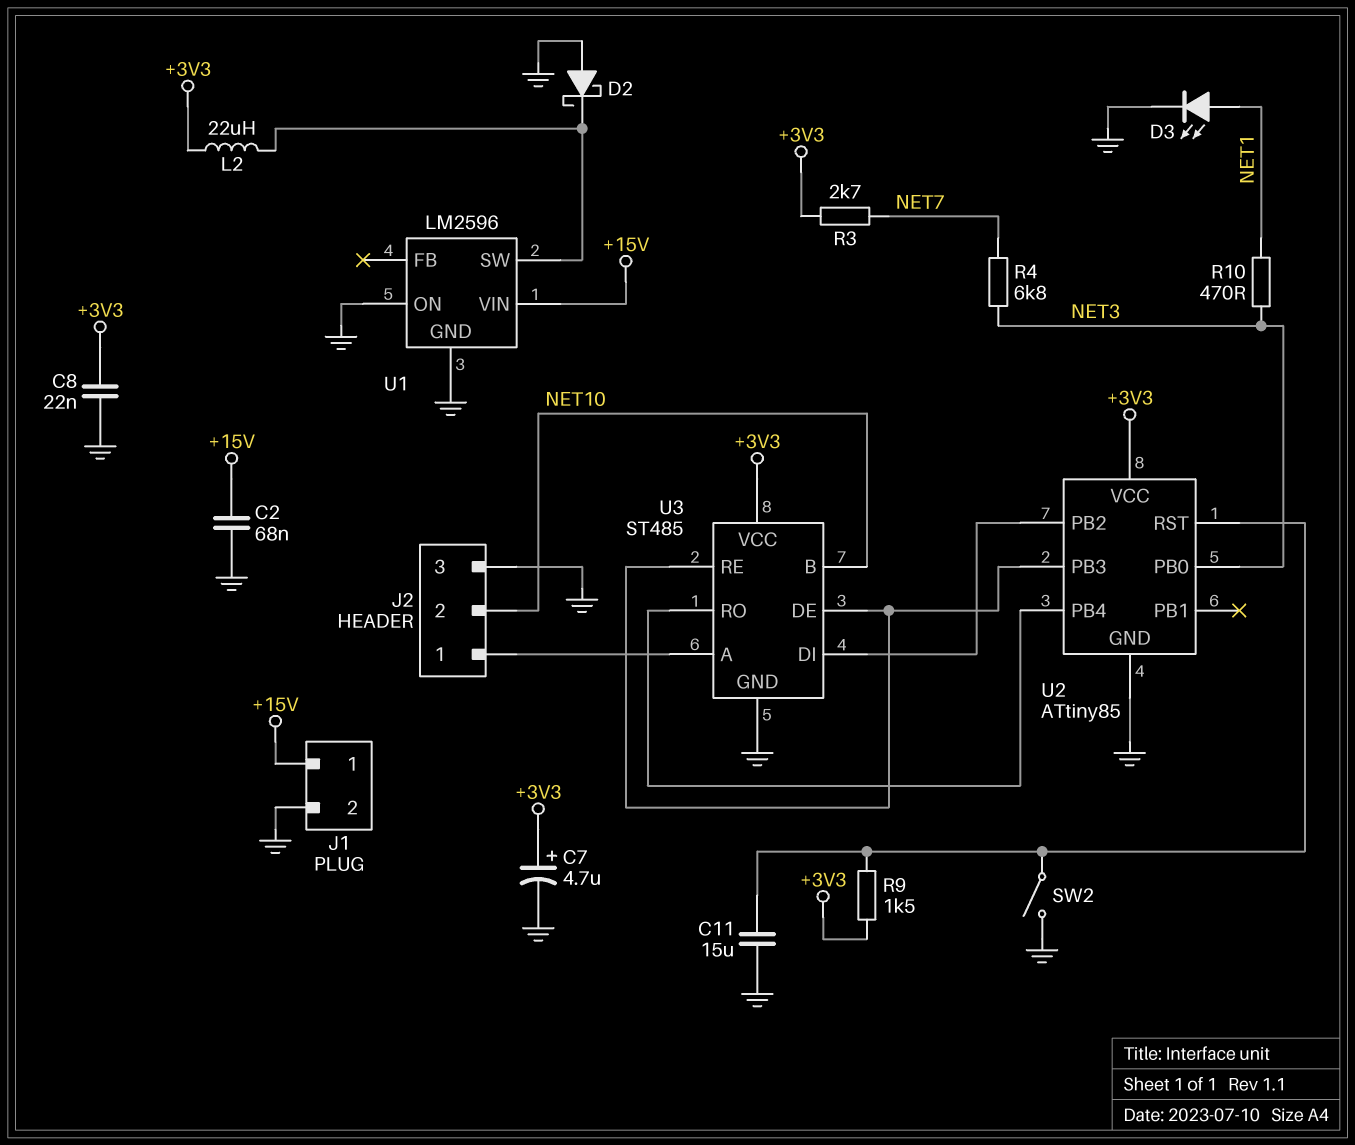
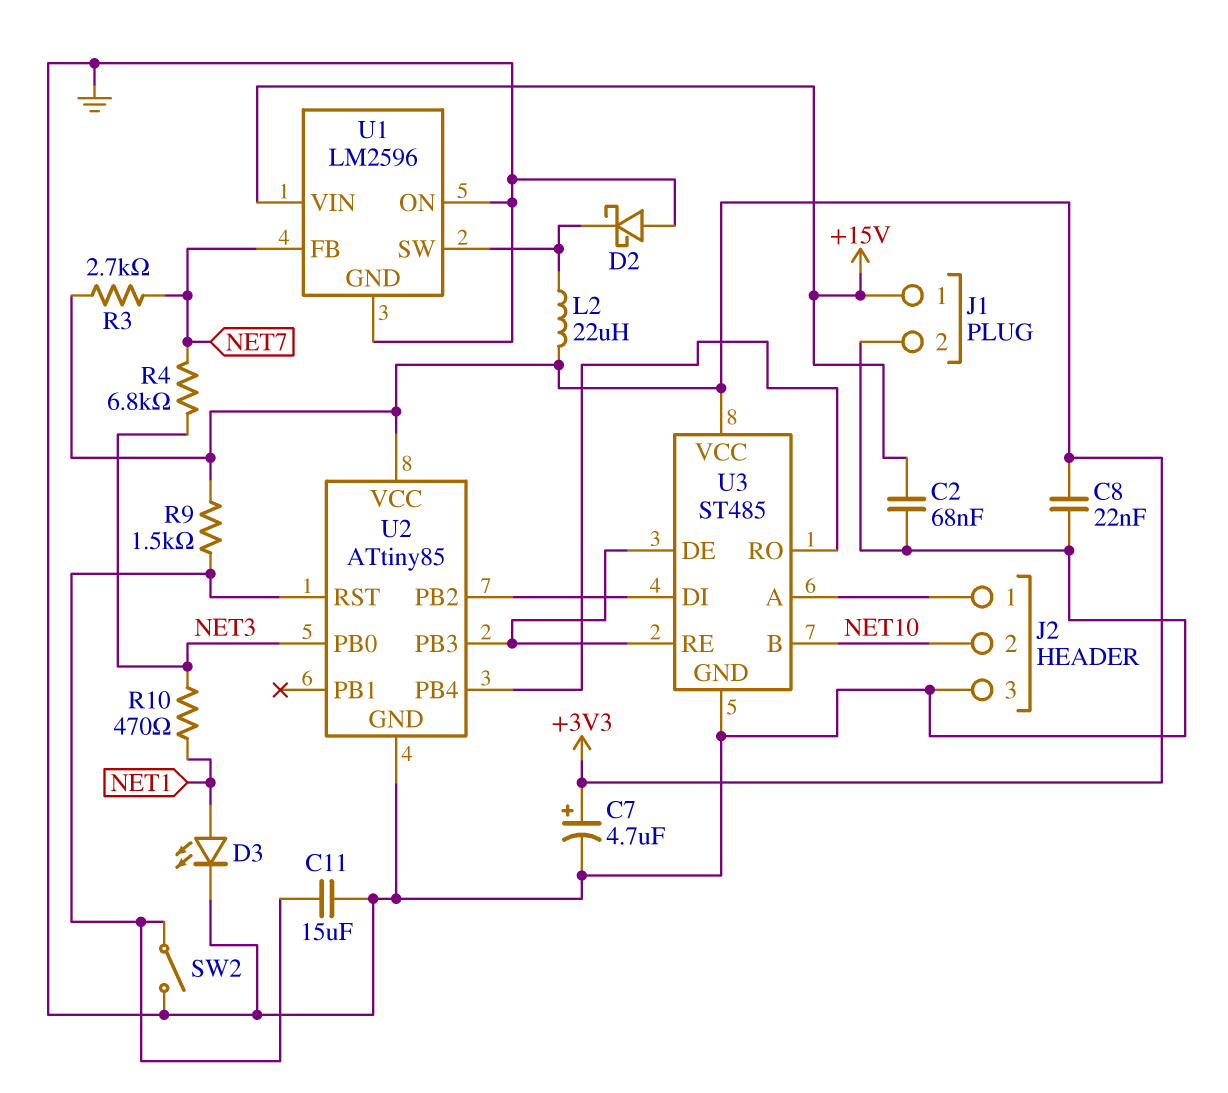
U1 pin FB: none -> NET7

